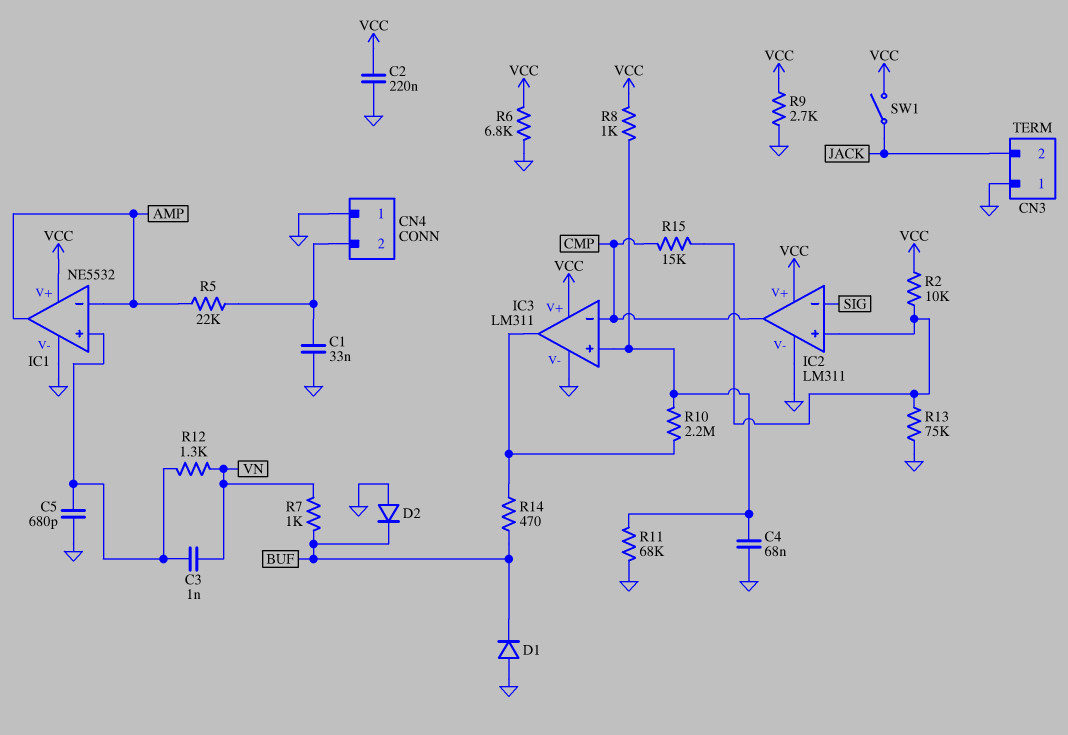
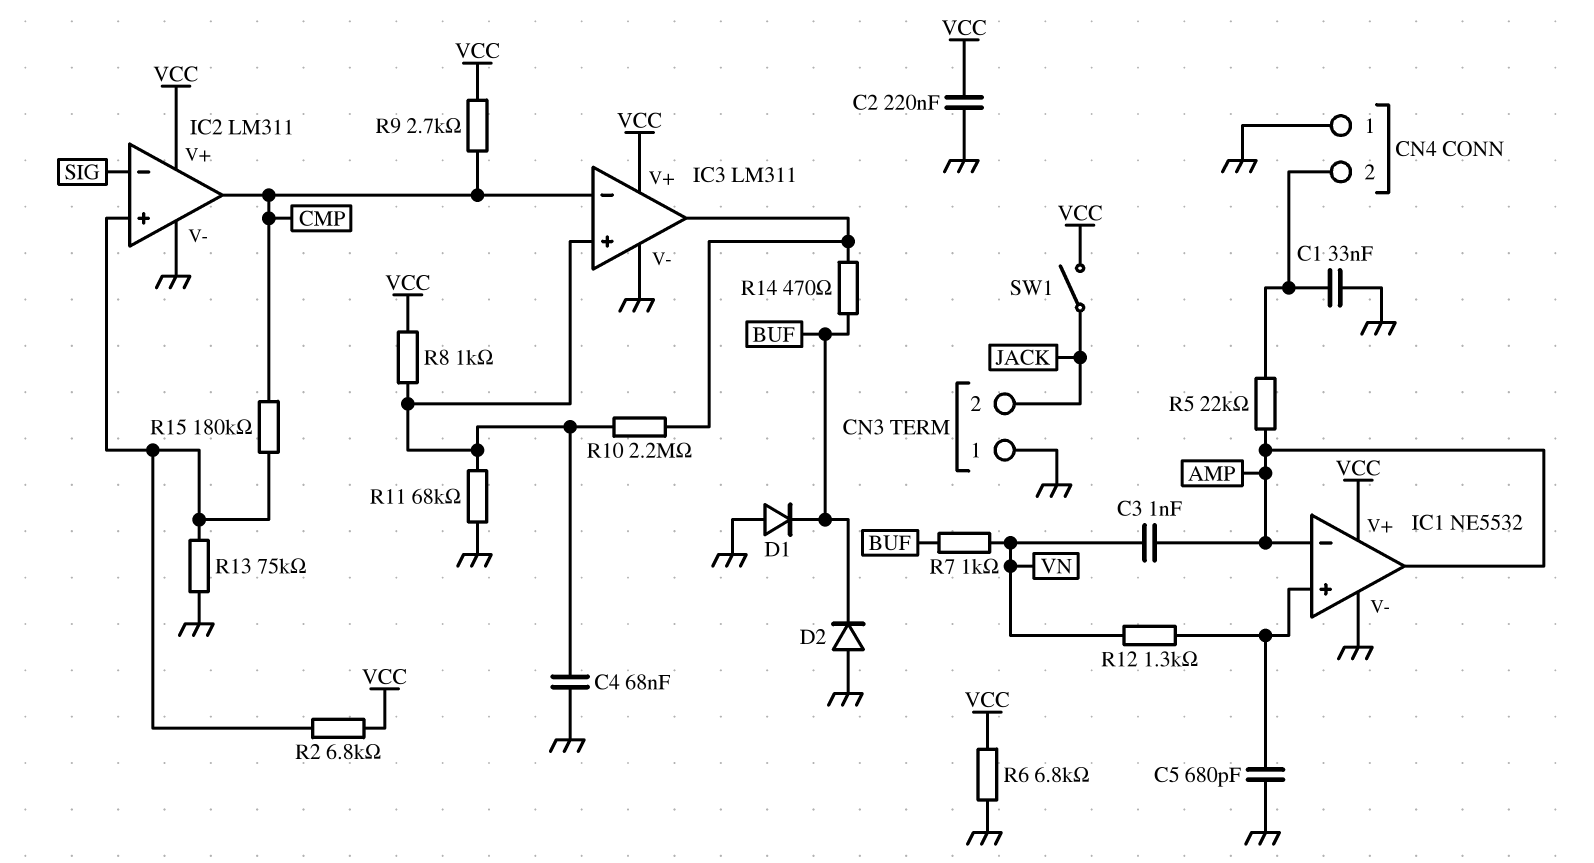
C3: 1nF (IC1/in+, VN) -> 1nF (AMP, VN)
R2: 10k (IC2/in+, VCC) -> 6.8k (IC2/in+, VCC)
R9: 2.7k (GND, VCC) -> 2.7k (CMP, VCC)
R15: 15k (CMP, IC2/in+) -> 180k (CMP, IC2/in+)

